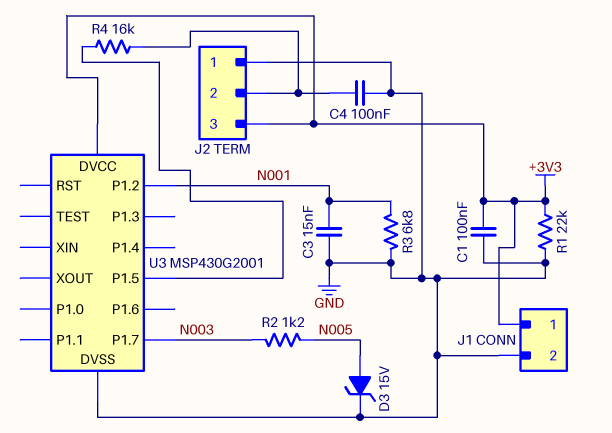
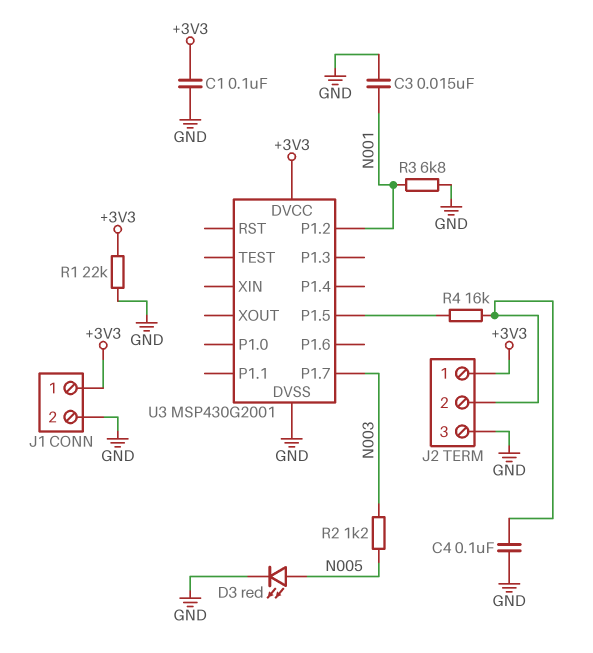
D3: zener 15V (A N005, K GND) -> LED red (A N005, K GND)
J2 pin 1: GND -> +3V3
J2 pin 3: +3V3 -> GND

